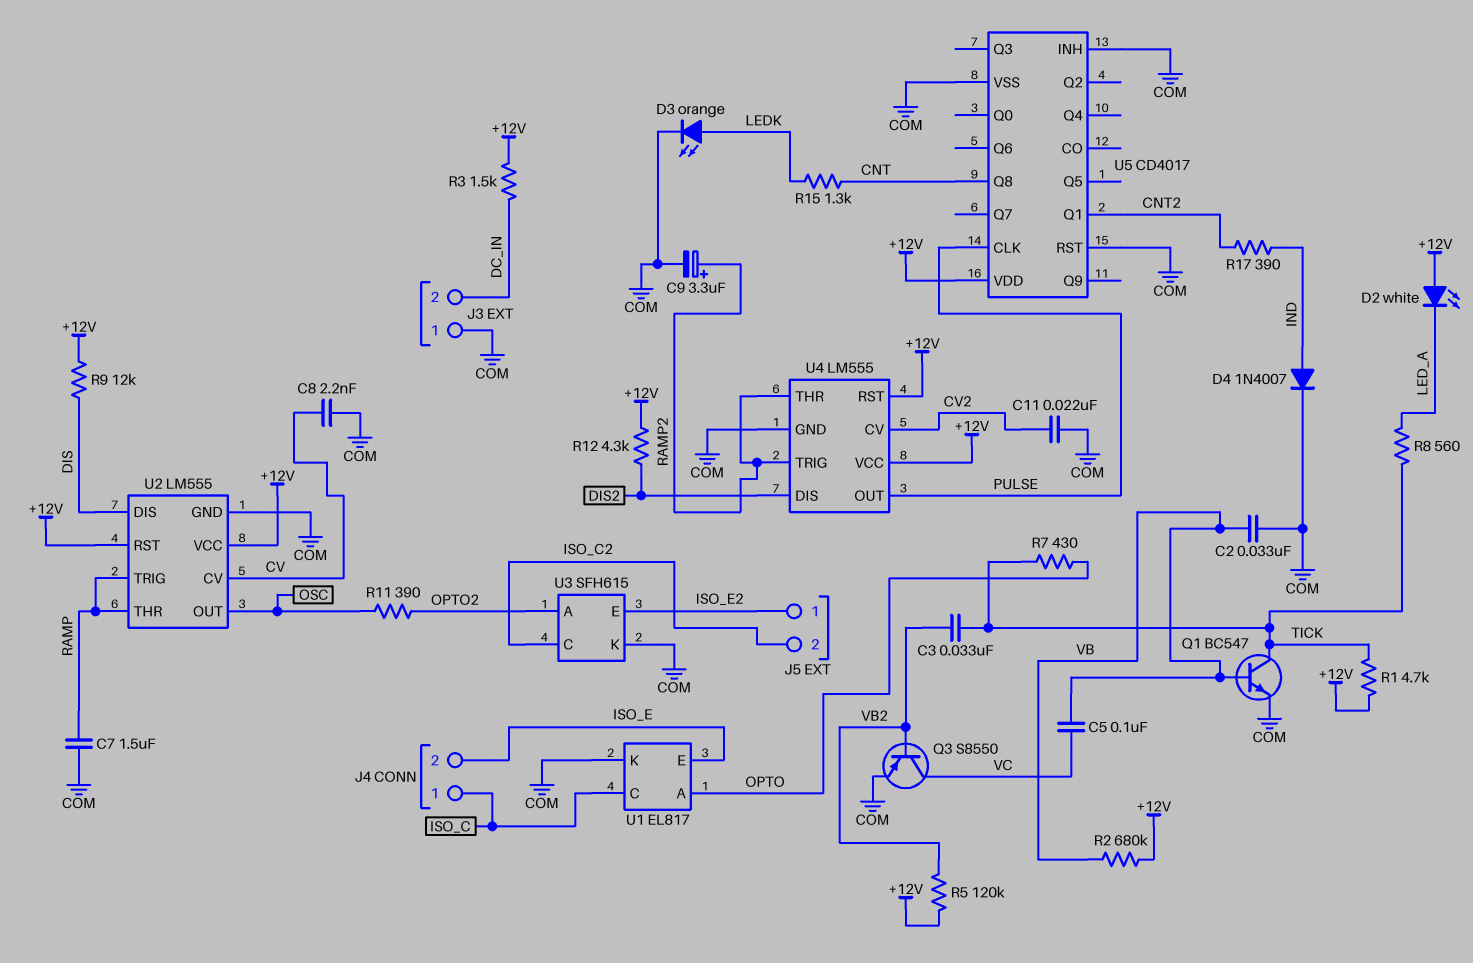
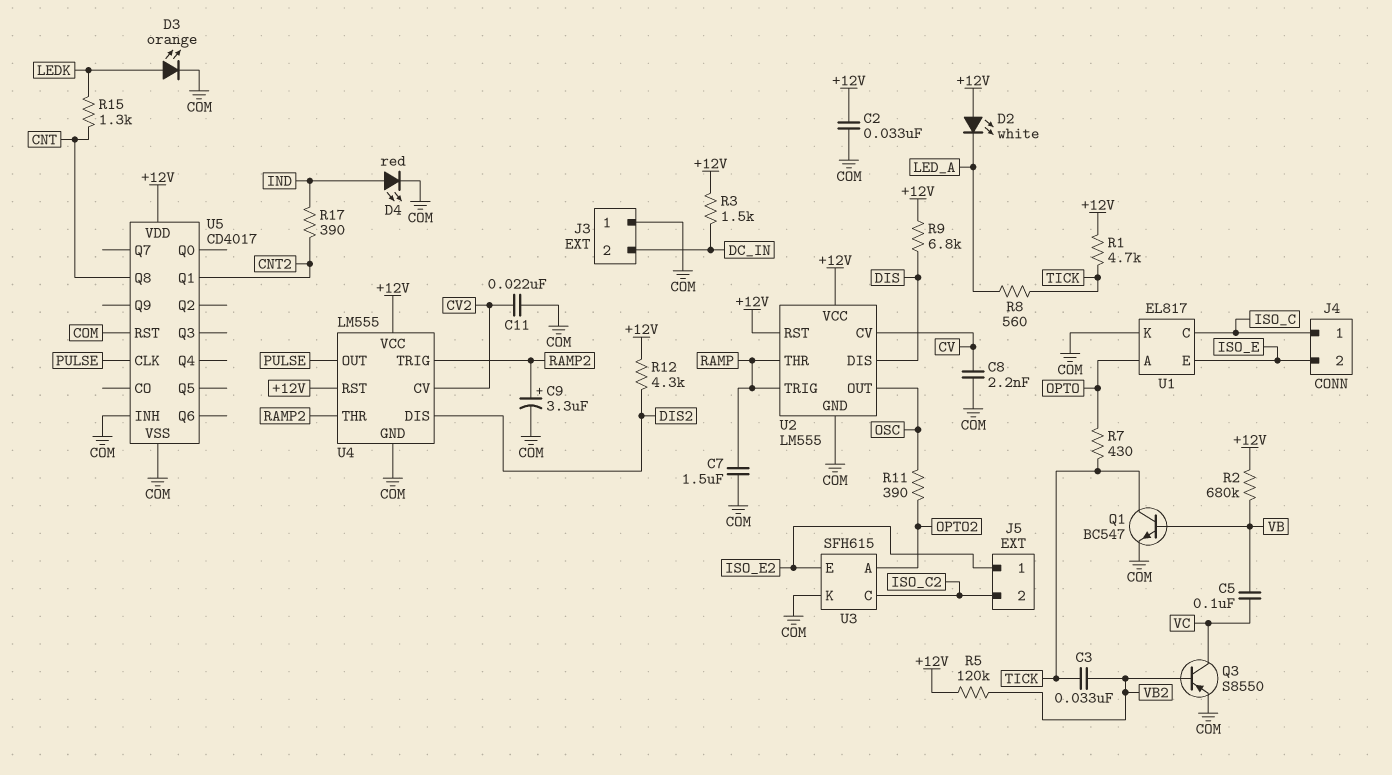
C2: 33nF (COM, VB) -> 33nF (+12V, COM)
D4: diode 1N4007 (A IND, K COM) -> LED red (A IND, K COM)
R9: 12k (+12V, DIS) -> 6.8k (+12V, DIS)

